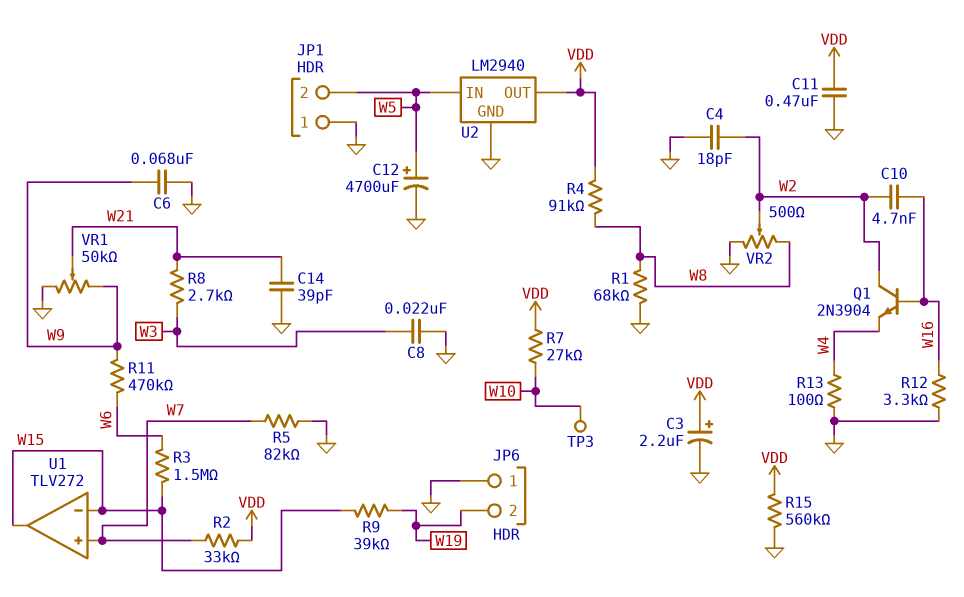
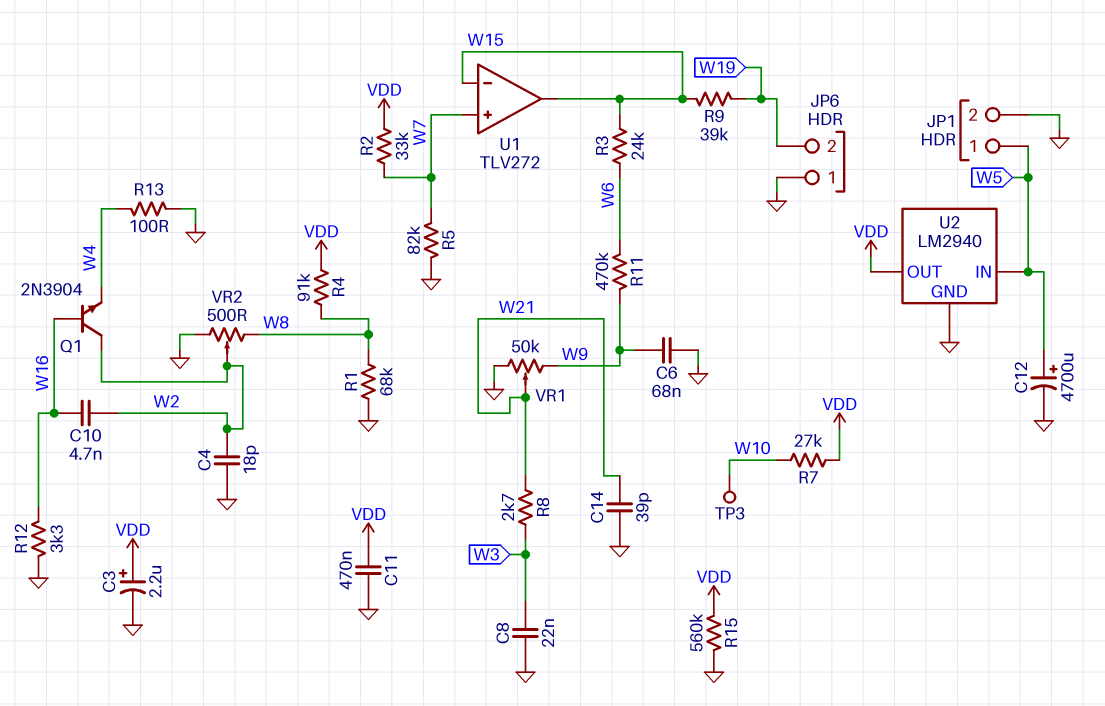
JP1 pin 1: GND -> W5
JP1 pin 2: W5 -> GND
R3: 1.5M (W6, W15) -> 24k (W6, W15)

